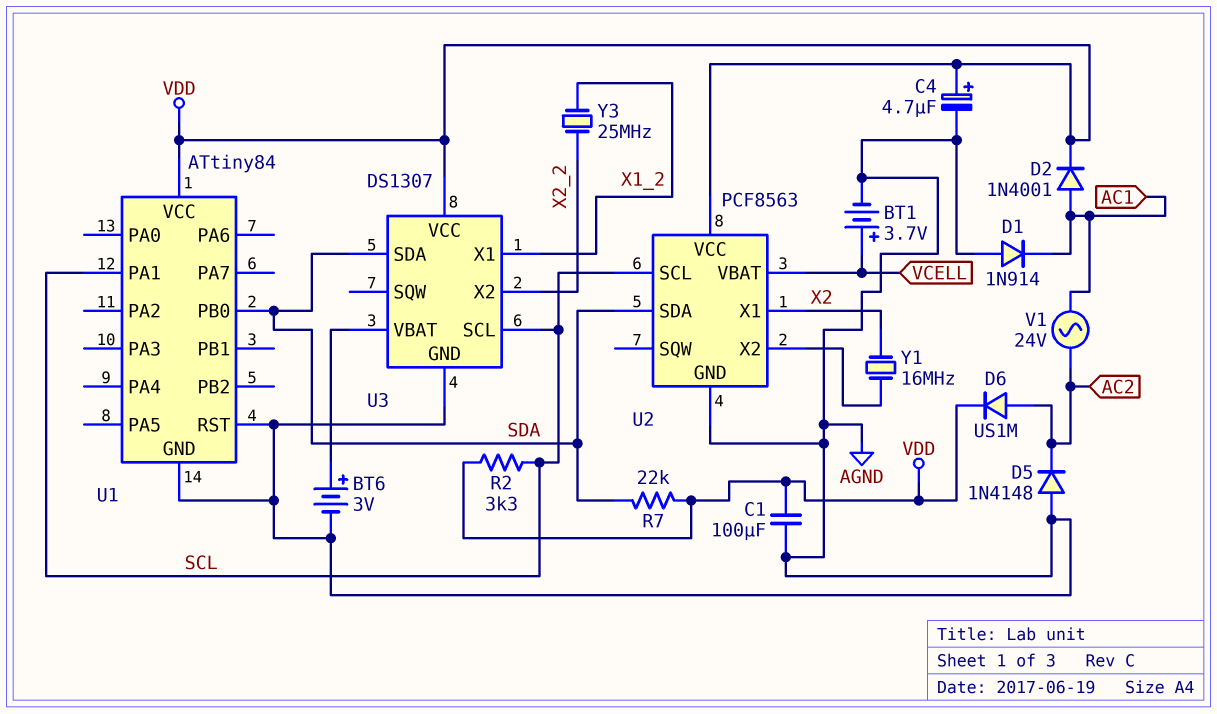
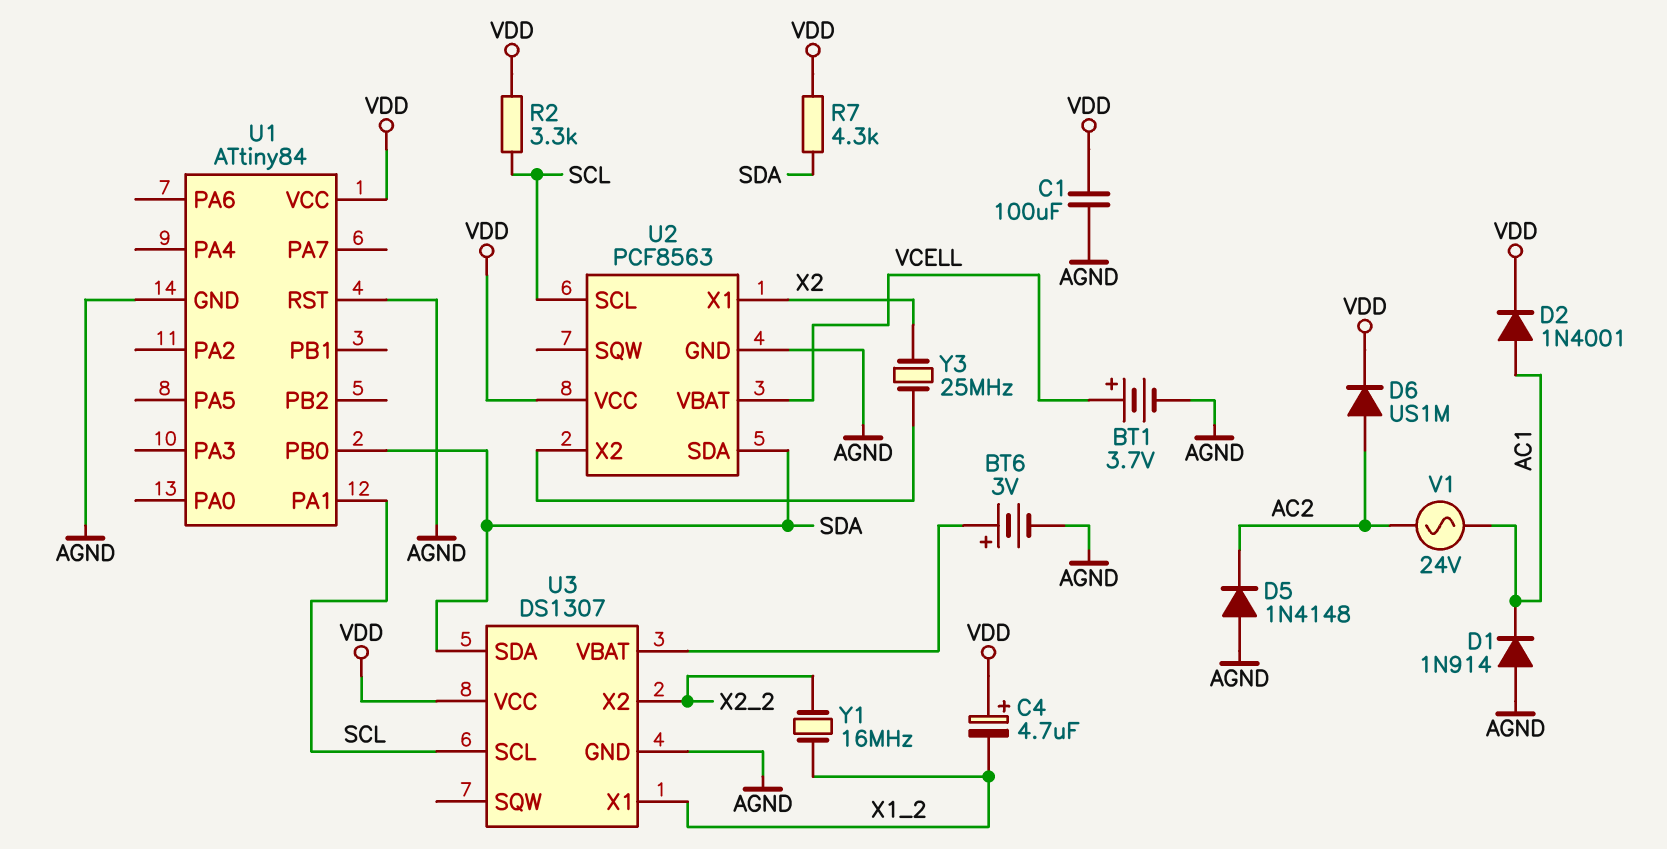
C4: 4.7uF (plus VDD, minus AGND) -> 4.7uF (plus VDD, minus X1_2)
R7: 22k (SDA, VDD) -> 4.3k (SDA, VDD)
Y1: 16MHz (U2/X2, X2) -> 16MHz (X1_2, X2_2)
Y3: 25MHz (X1_2, X2_2) -> 25MHz (U2/X2, X2)

